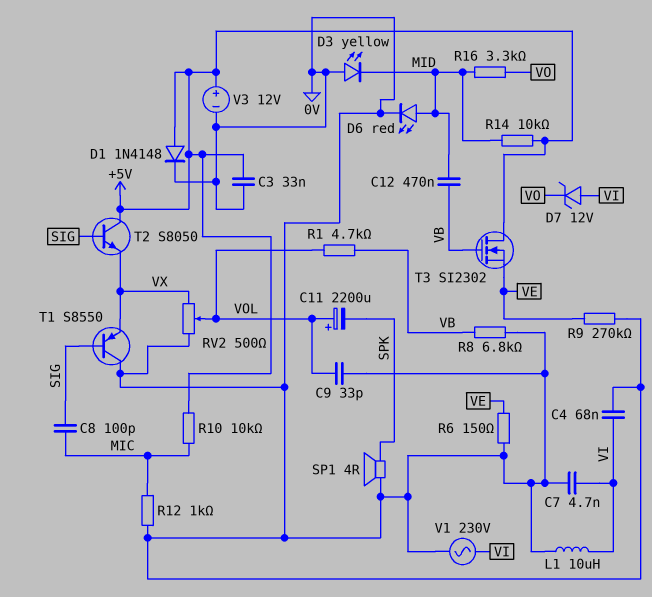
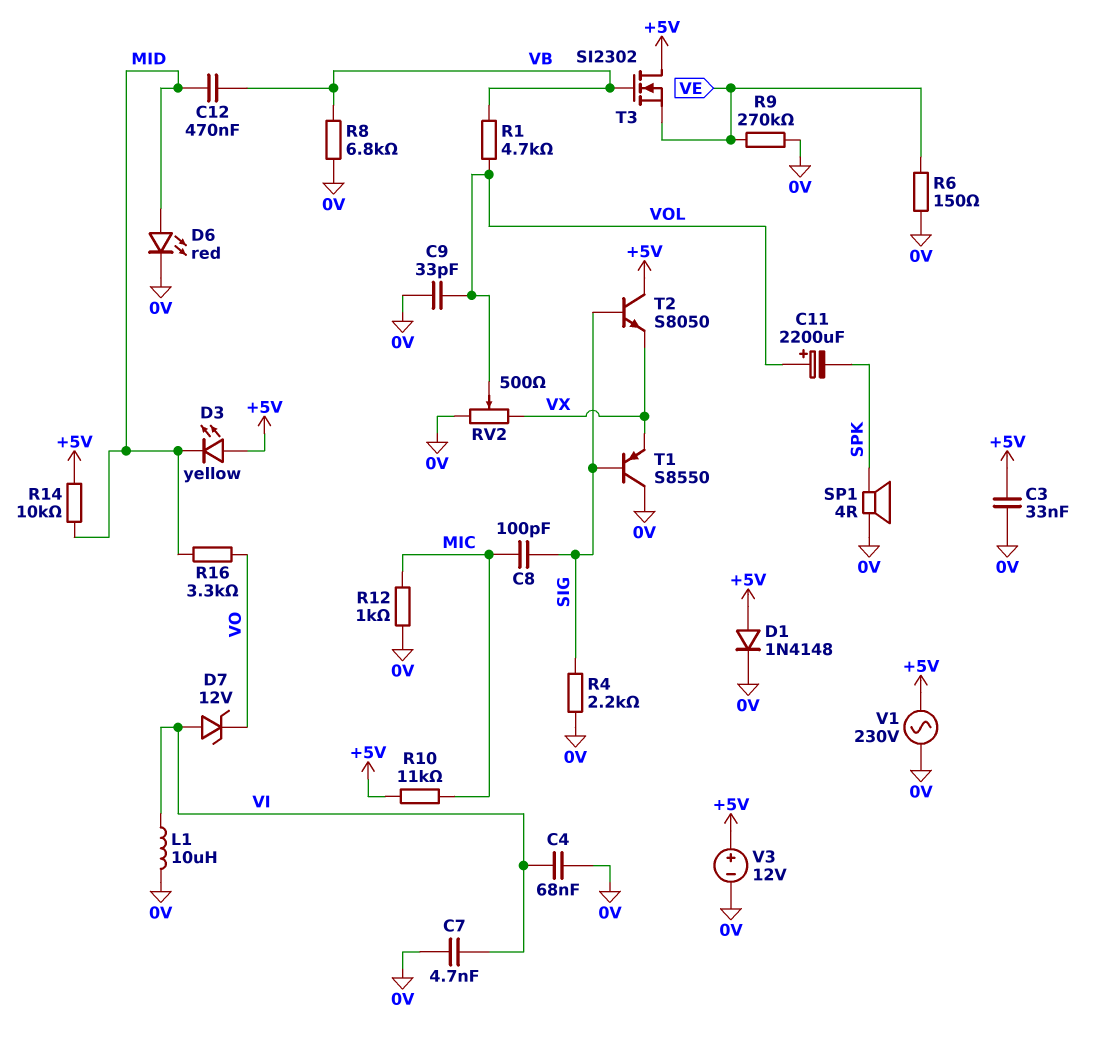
D3: LED yellow (A 0V, K MID) -> LED yellow (A +5V, K MID)
R4: none -> 2.2k (0V, SIG)
R10: 10k (+5V, MIC) -> 11k (+5V, MIC)
V1: AC 230V (0V, VI) -> AC 230V (+5V, 0V)

